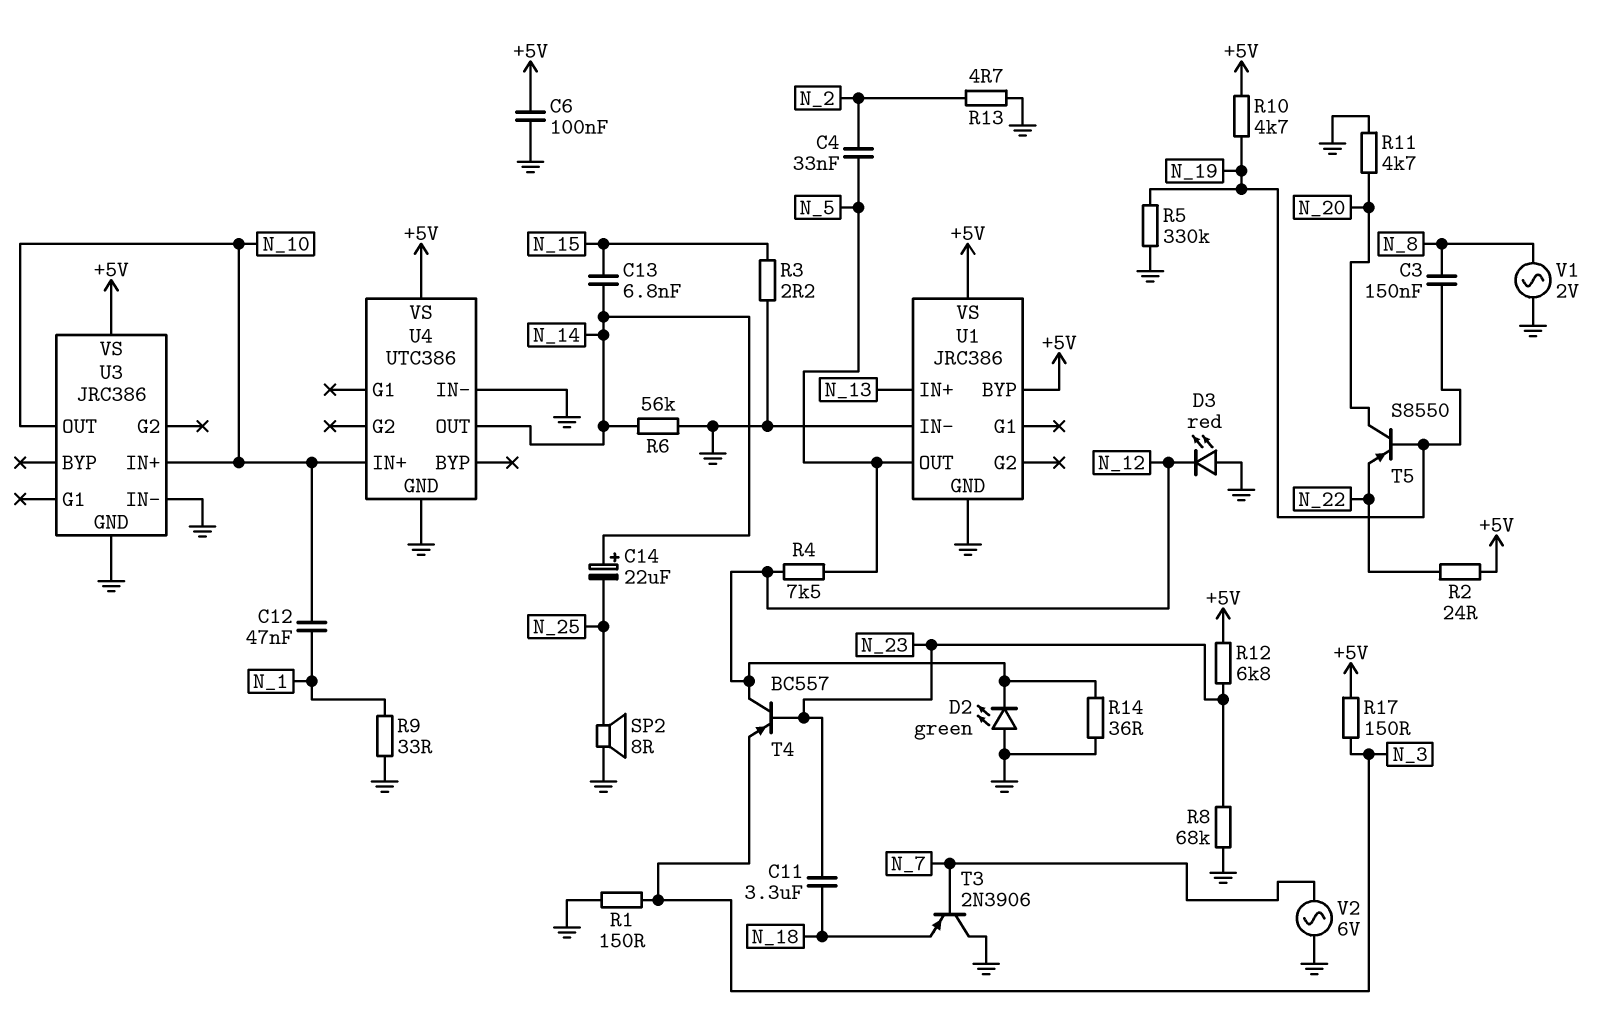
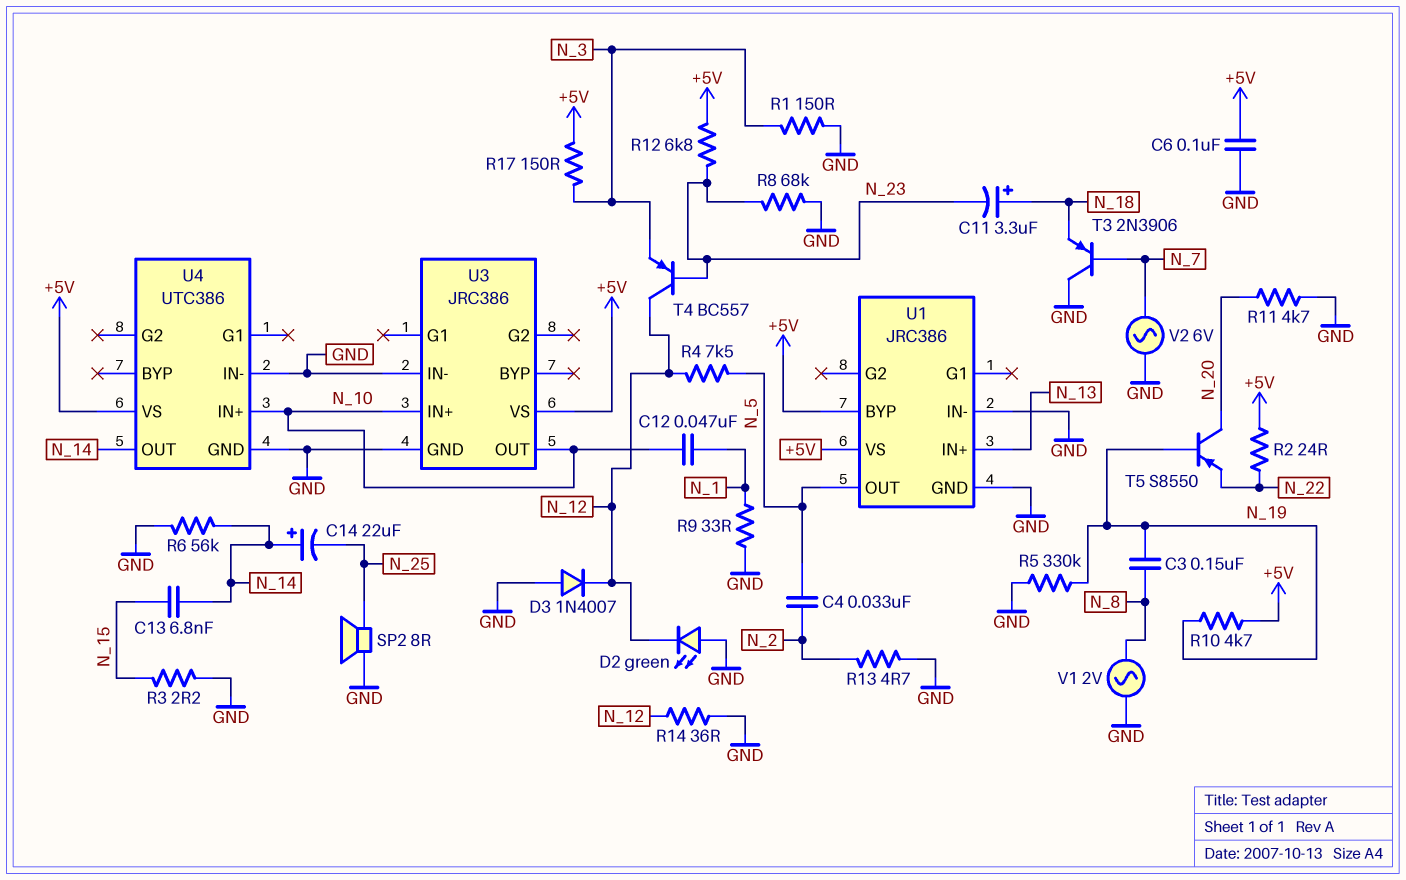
C11: 3.3uF (N_18, N_23) -> 3.3uF (plus N_18, minus N_23)
D3: LED red (A GND, K N_12) -> diode 1N4007 (A GND, K N_12)

